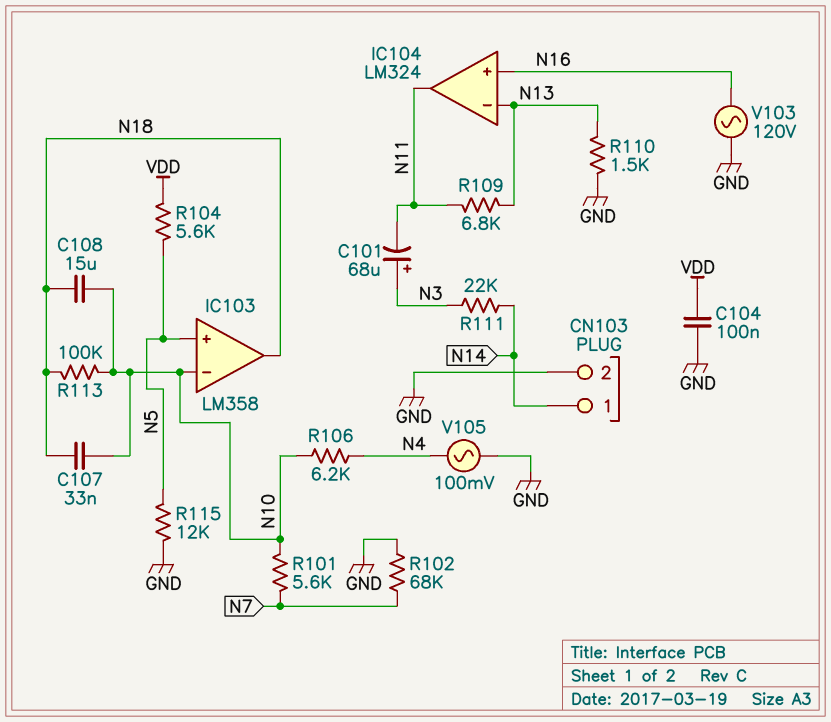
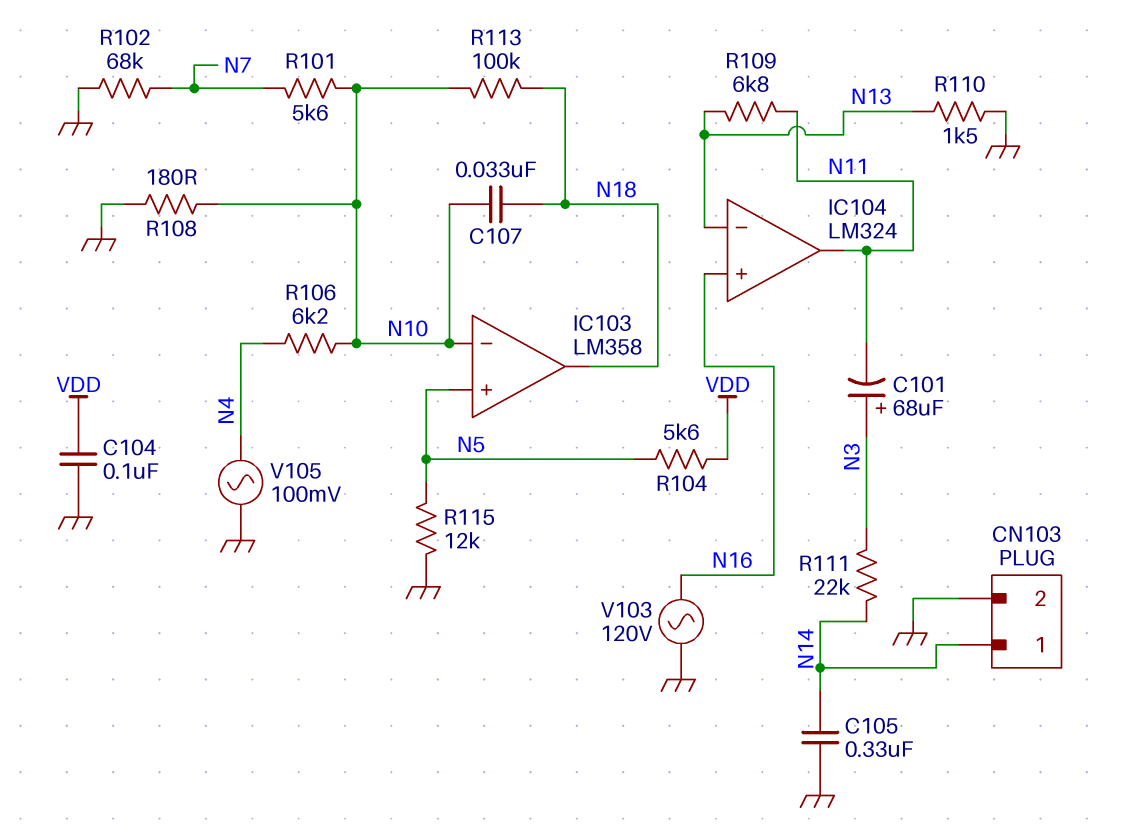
C105: none -> 330nF (GND, N14)
C108: 15uF (N10, N18) -> none
R108: none -> 180 (GND, N10)

